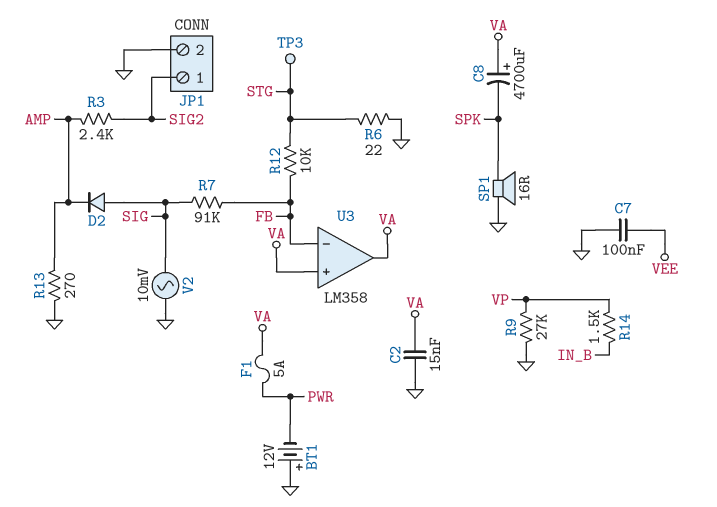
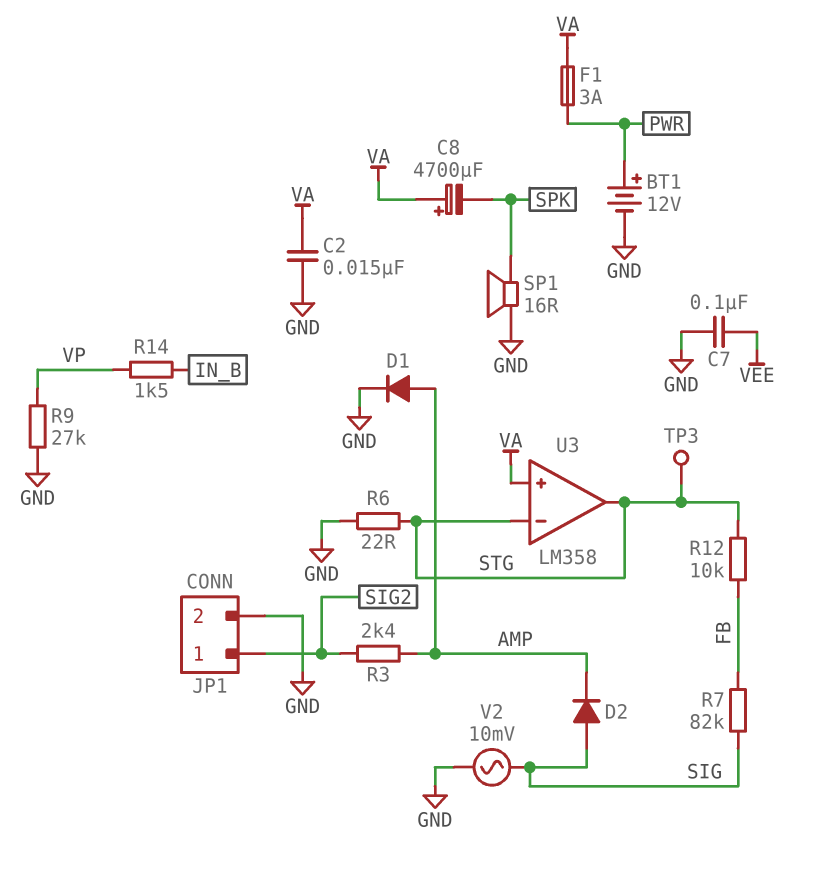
BT1: 12V (plus GND, minus PWR) -> 12V (plus PWR, minus GND)
D1: none -> diode (A AMP, K GND)
F1: 5A (PWR, VA) -> 3A (PWR, VA)
R7: 91k (FB, SIG) -> 82k (FB, SIG)
R13: 270 (AMP, GND) -> none
U3 pin in-: FB -> STG
U3 pin out: VA -> STG

